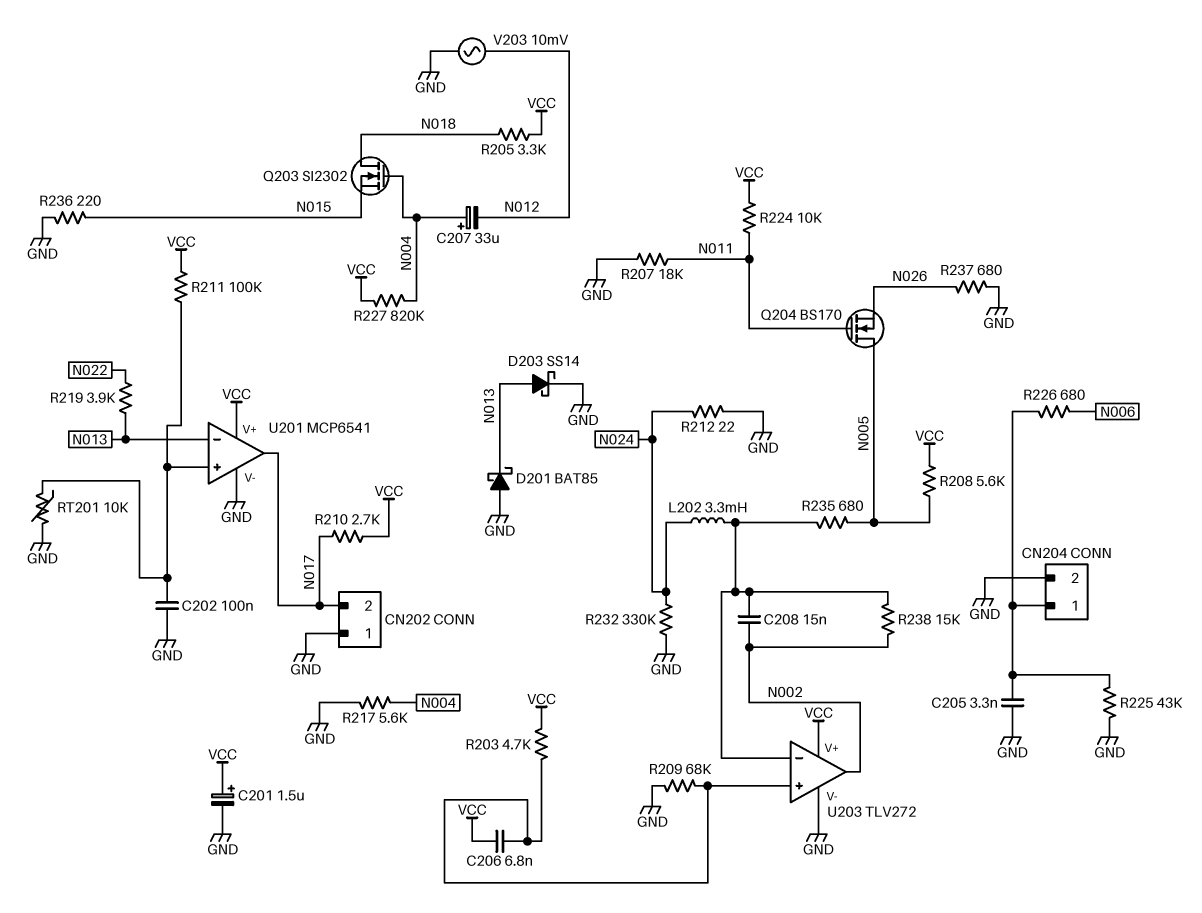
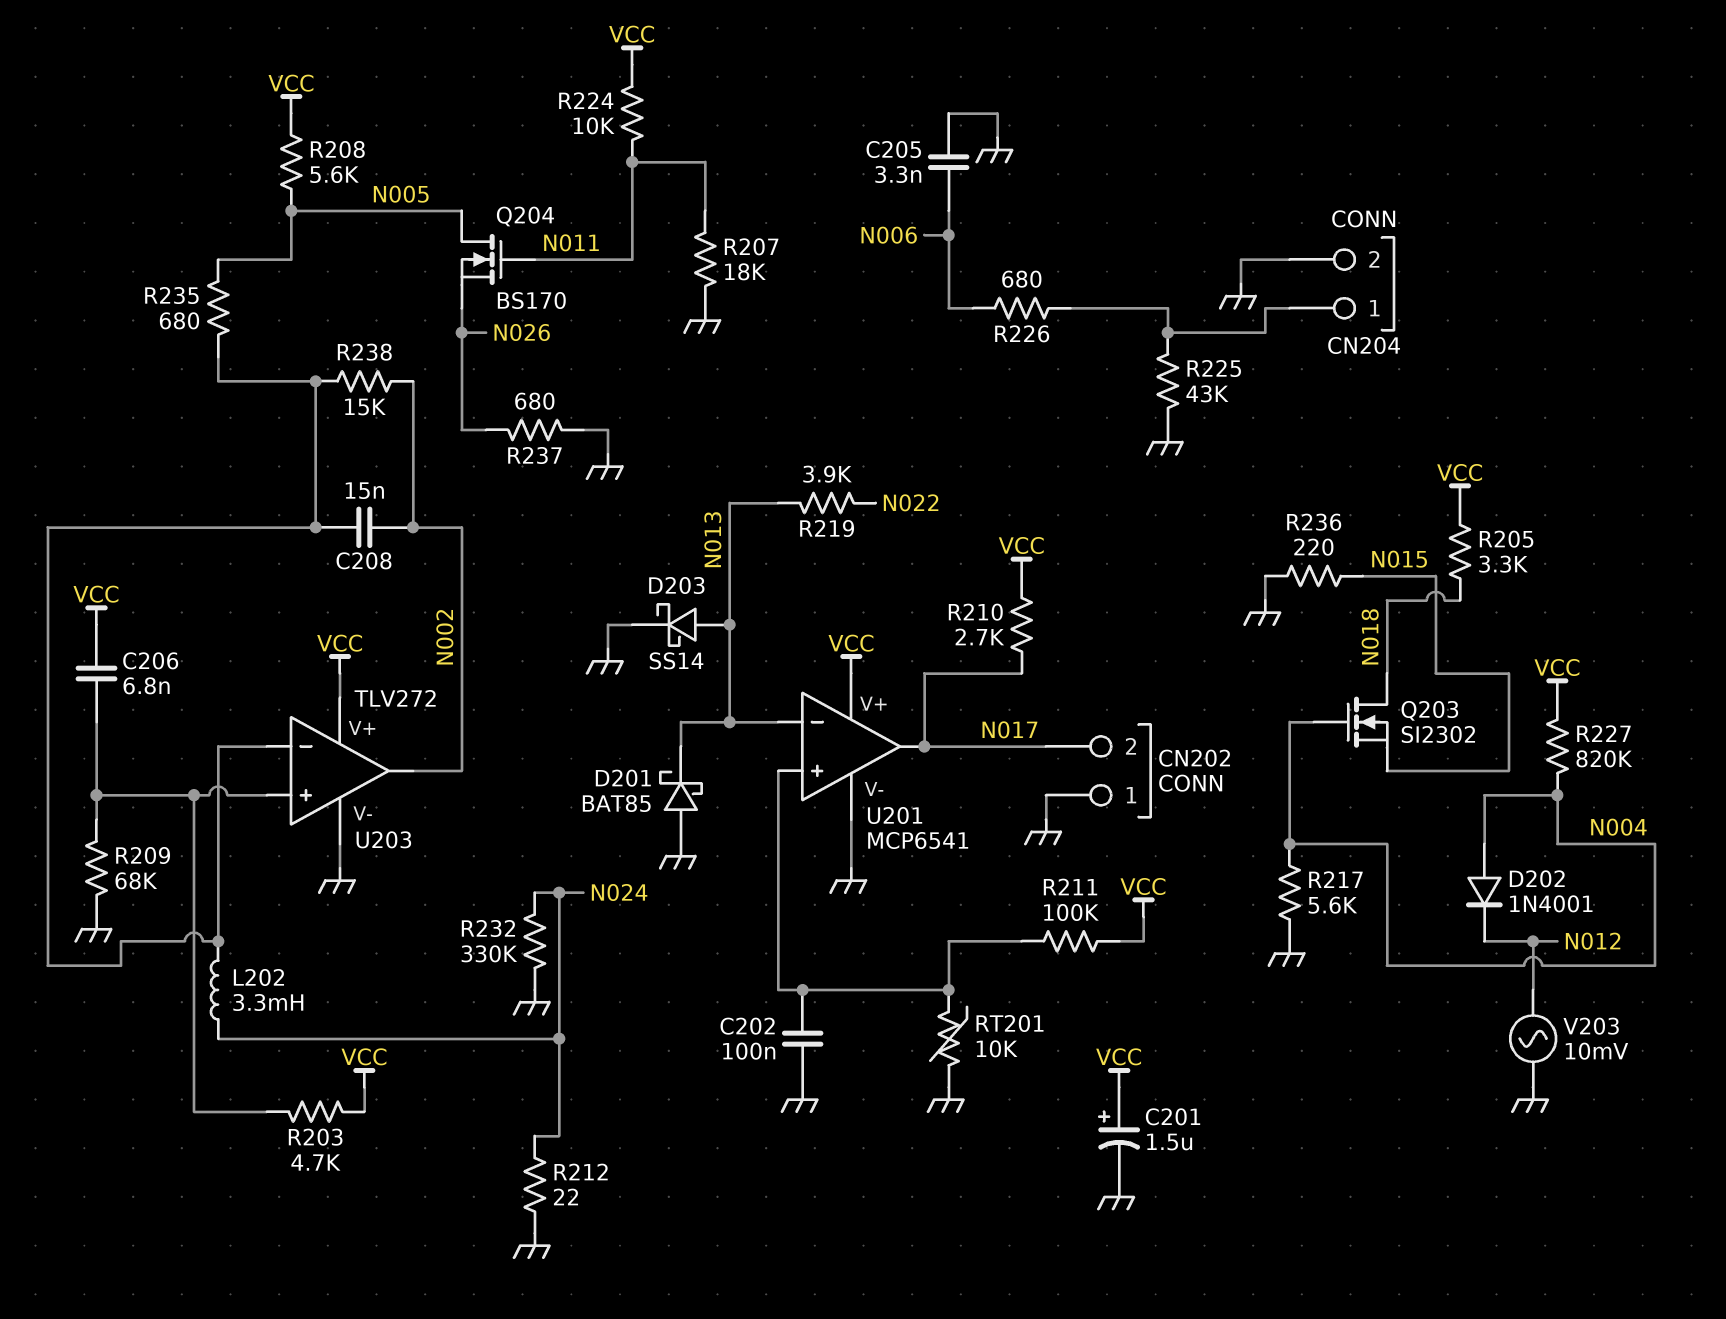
C205: 3.3nF (CN204/1, GND) -> 3.3nF (GND, N006)
C207: 33uF (plus N004, minus N012) -> none
D202: none -> diode 1N4001 (A N004, K N012)

